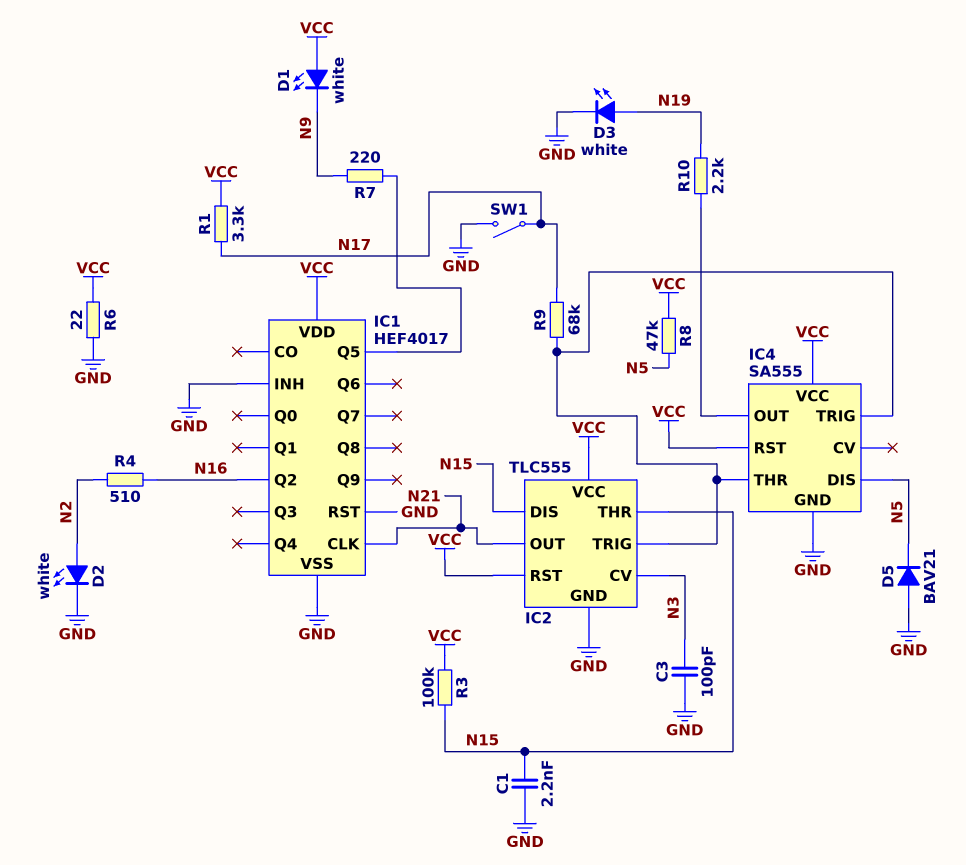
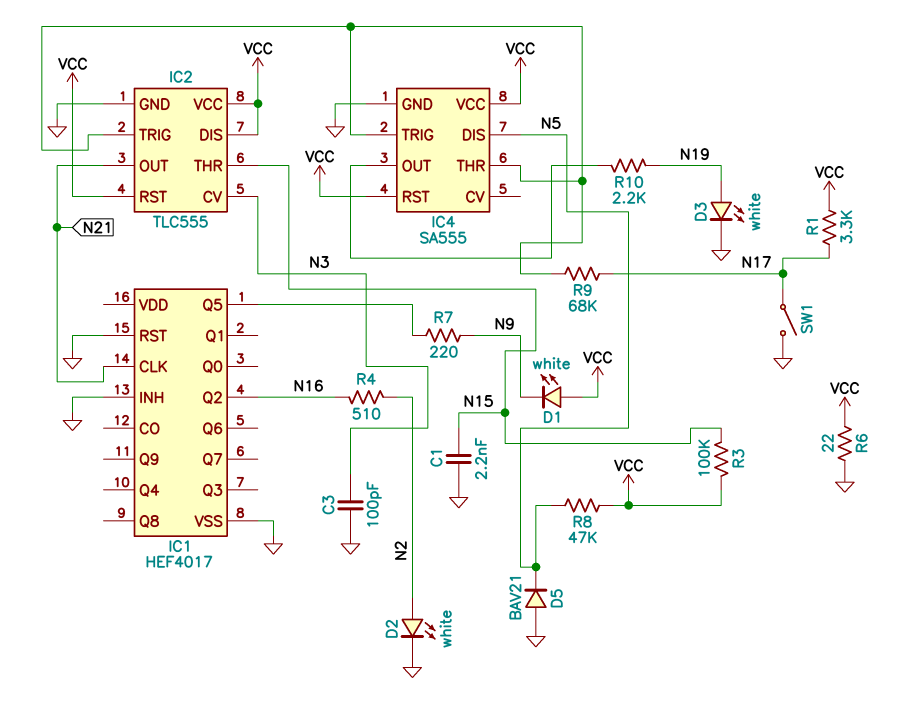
IC1 pin VDD: VCC -> none
IC2 pin DIS: N15 -> VCC

